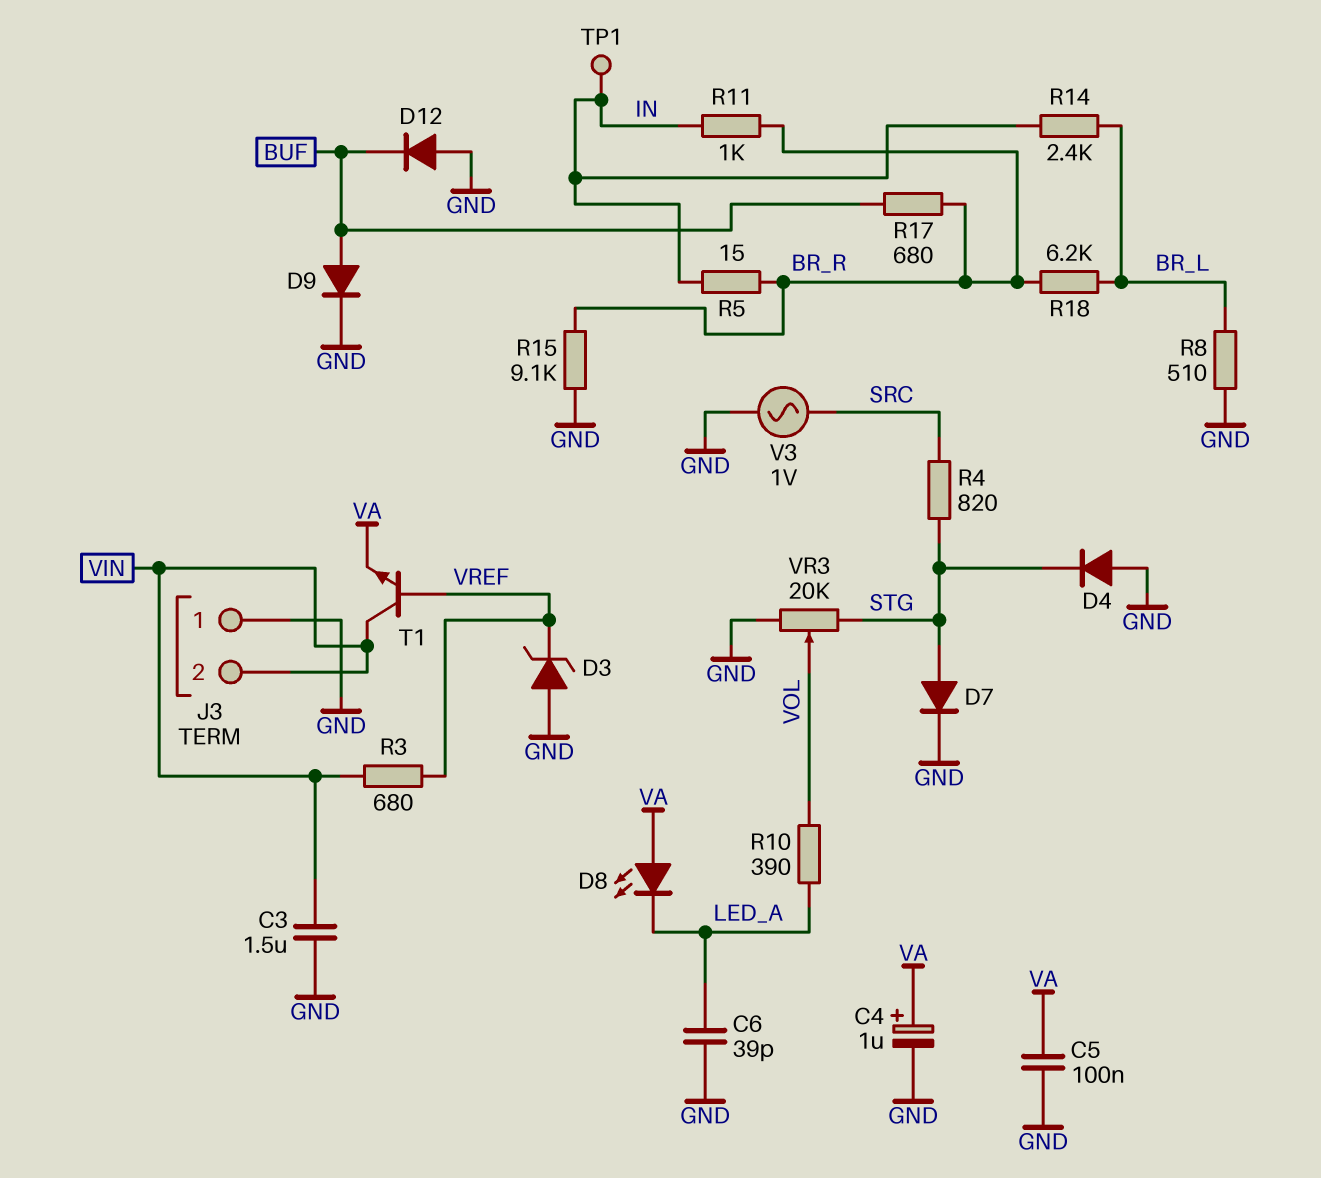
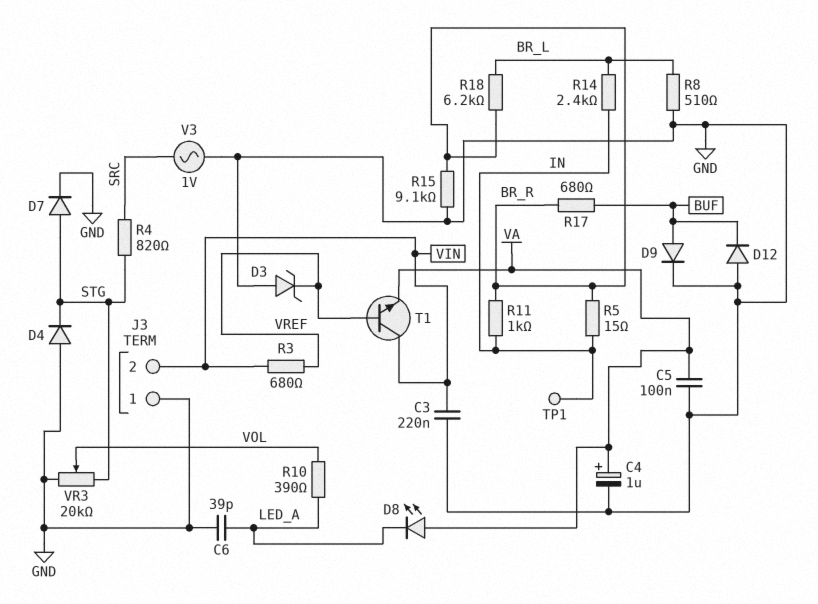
C3: 1.5uF (GND, VIN) -> 220nF (GND, VIN)

